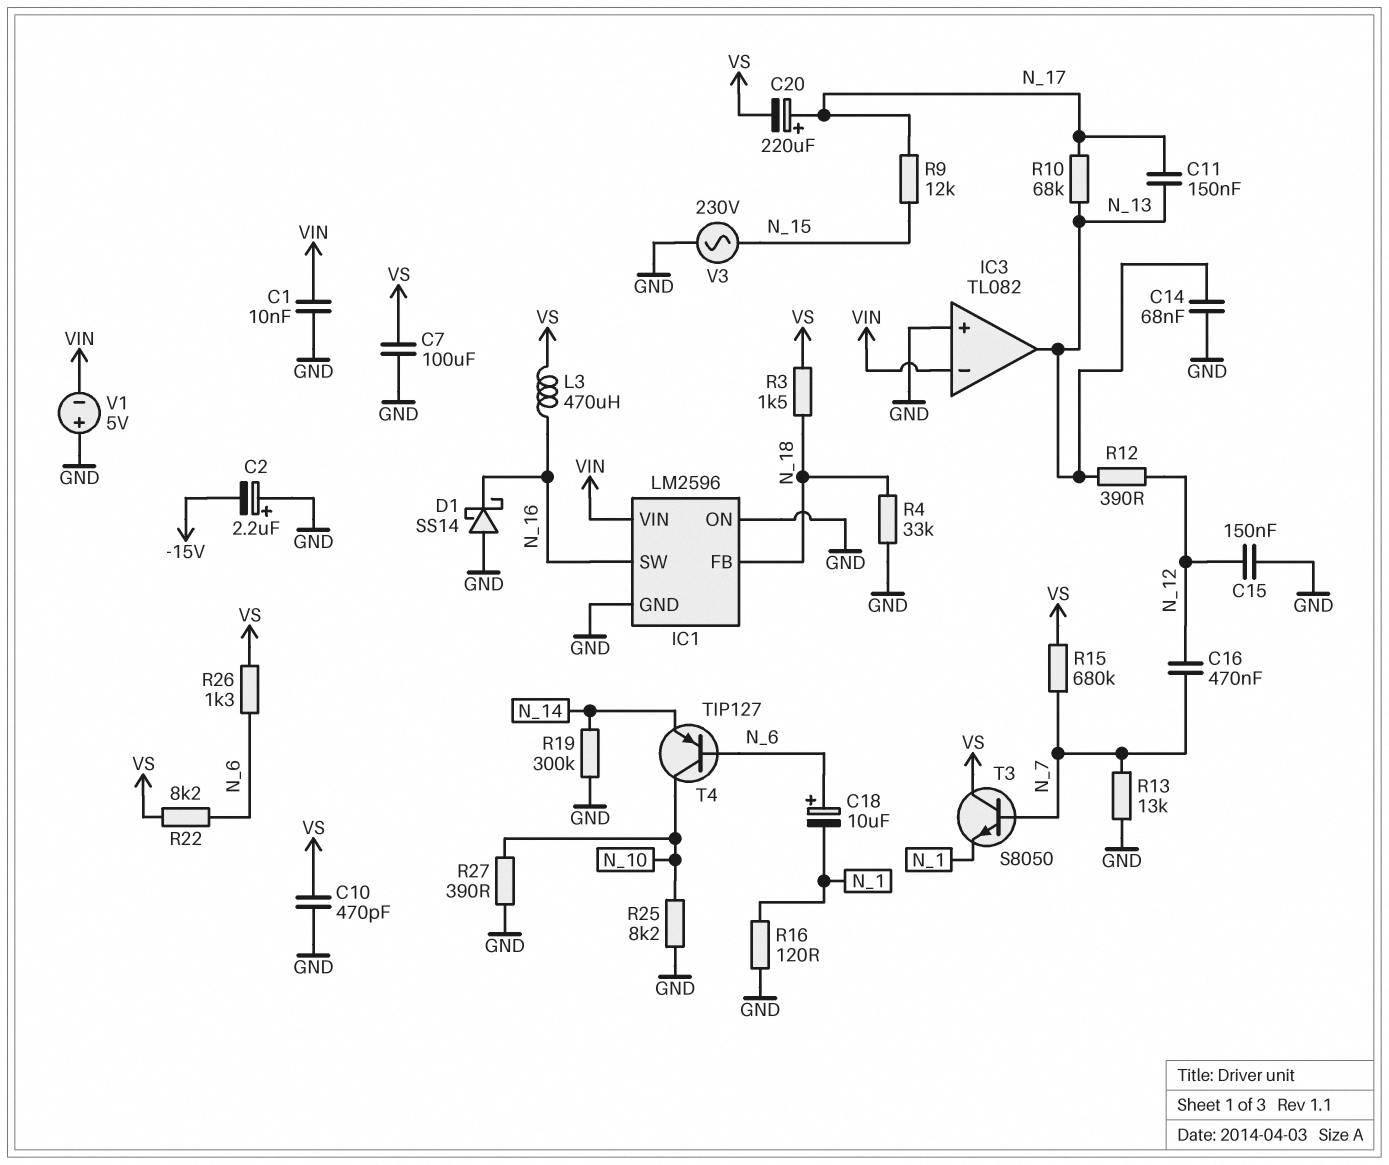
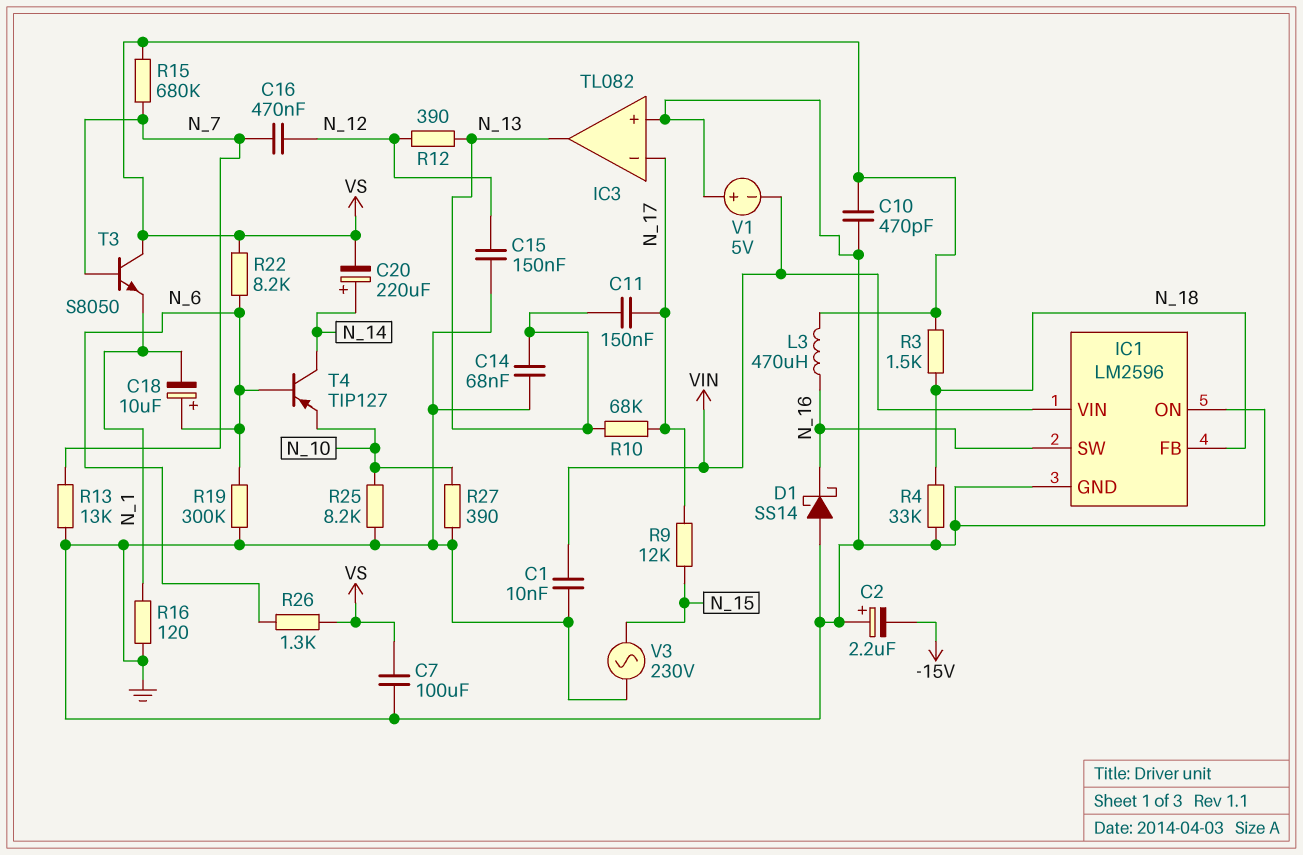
C20: 220uF (plus N_17, minus VS) -> 220uF (plus N_14, minus VS)
IC3 pin in-: VIN -> N_17
R19: 300k (GND, N_14) -> 300k (GND, N_6)
T4: PNP TIP127 (B N_6, C N_10, E N_14) -> PNP TIP127 (B N_6, C N_14, E N_10)

